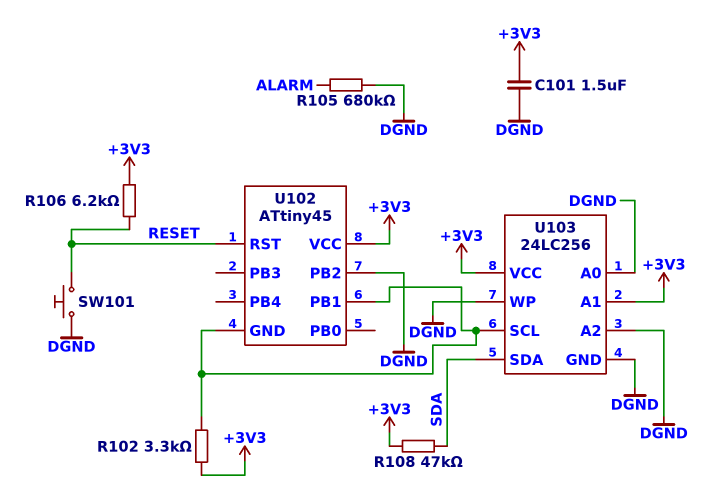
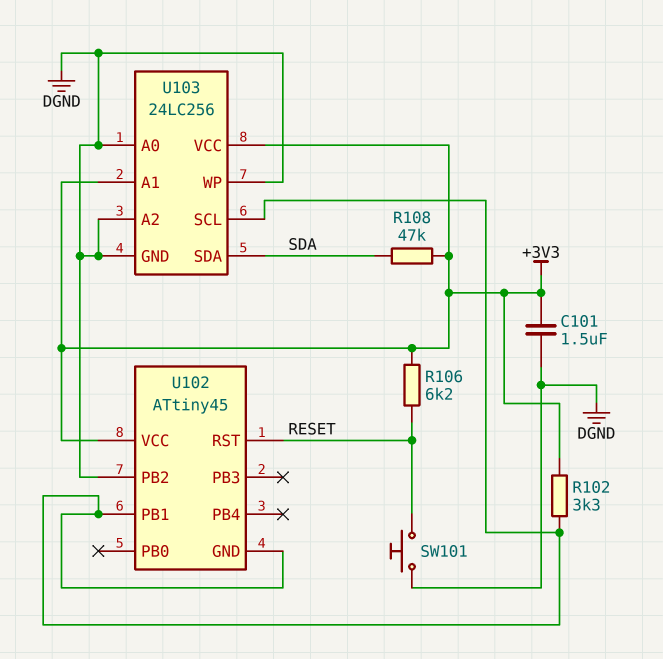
R105: 680k (ALARM, DGND) -> none

